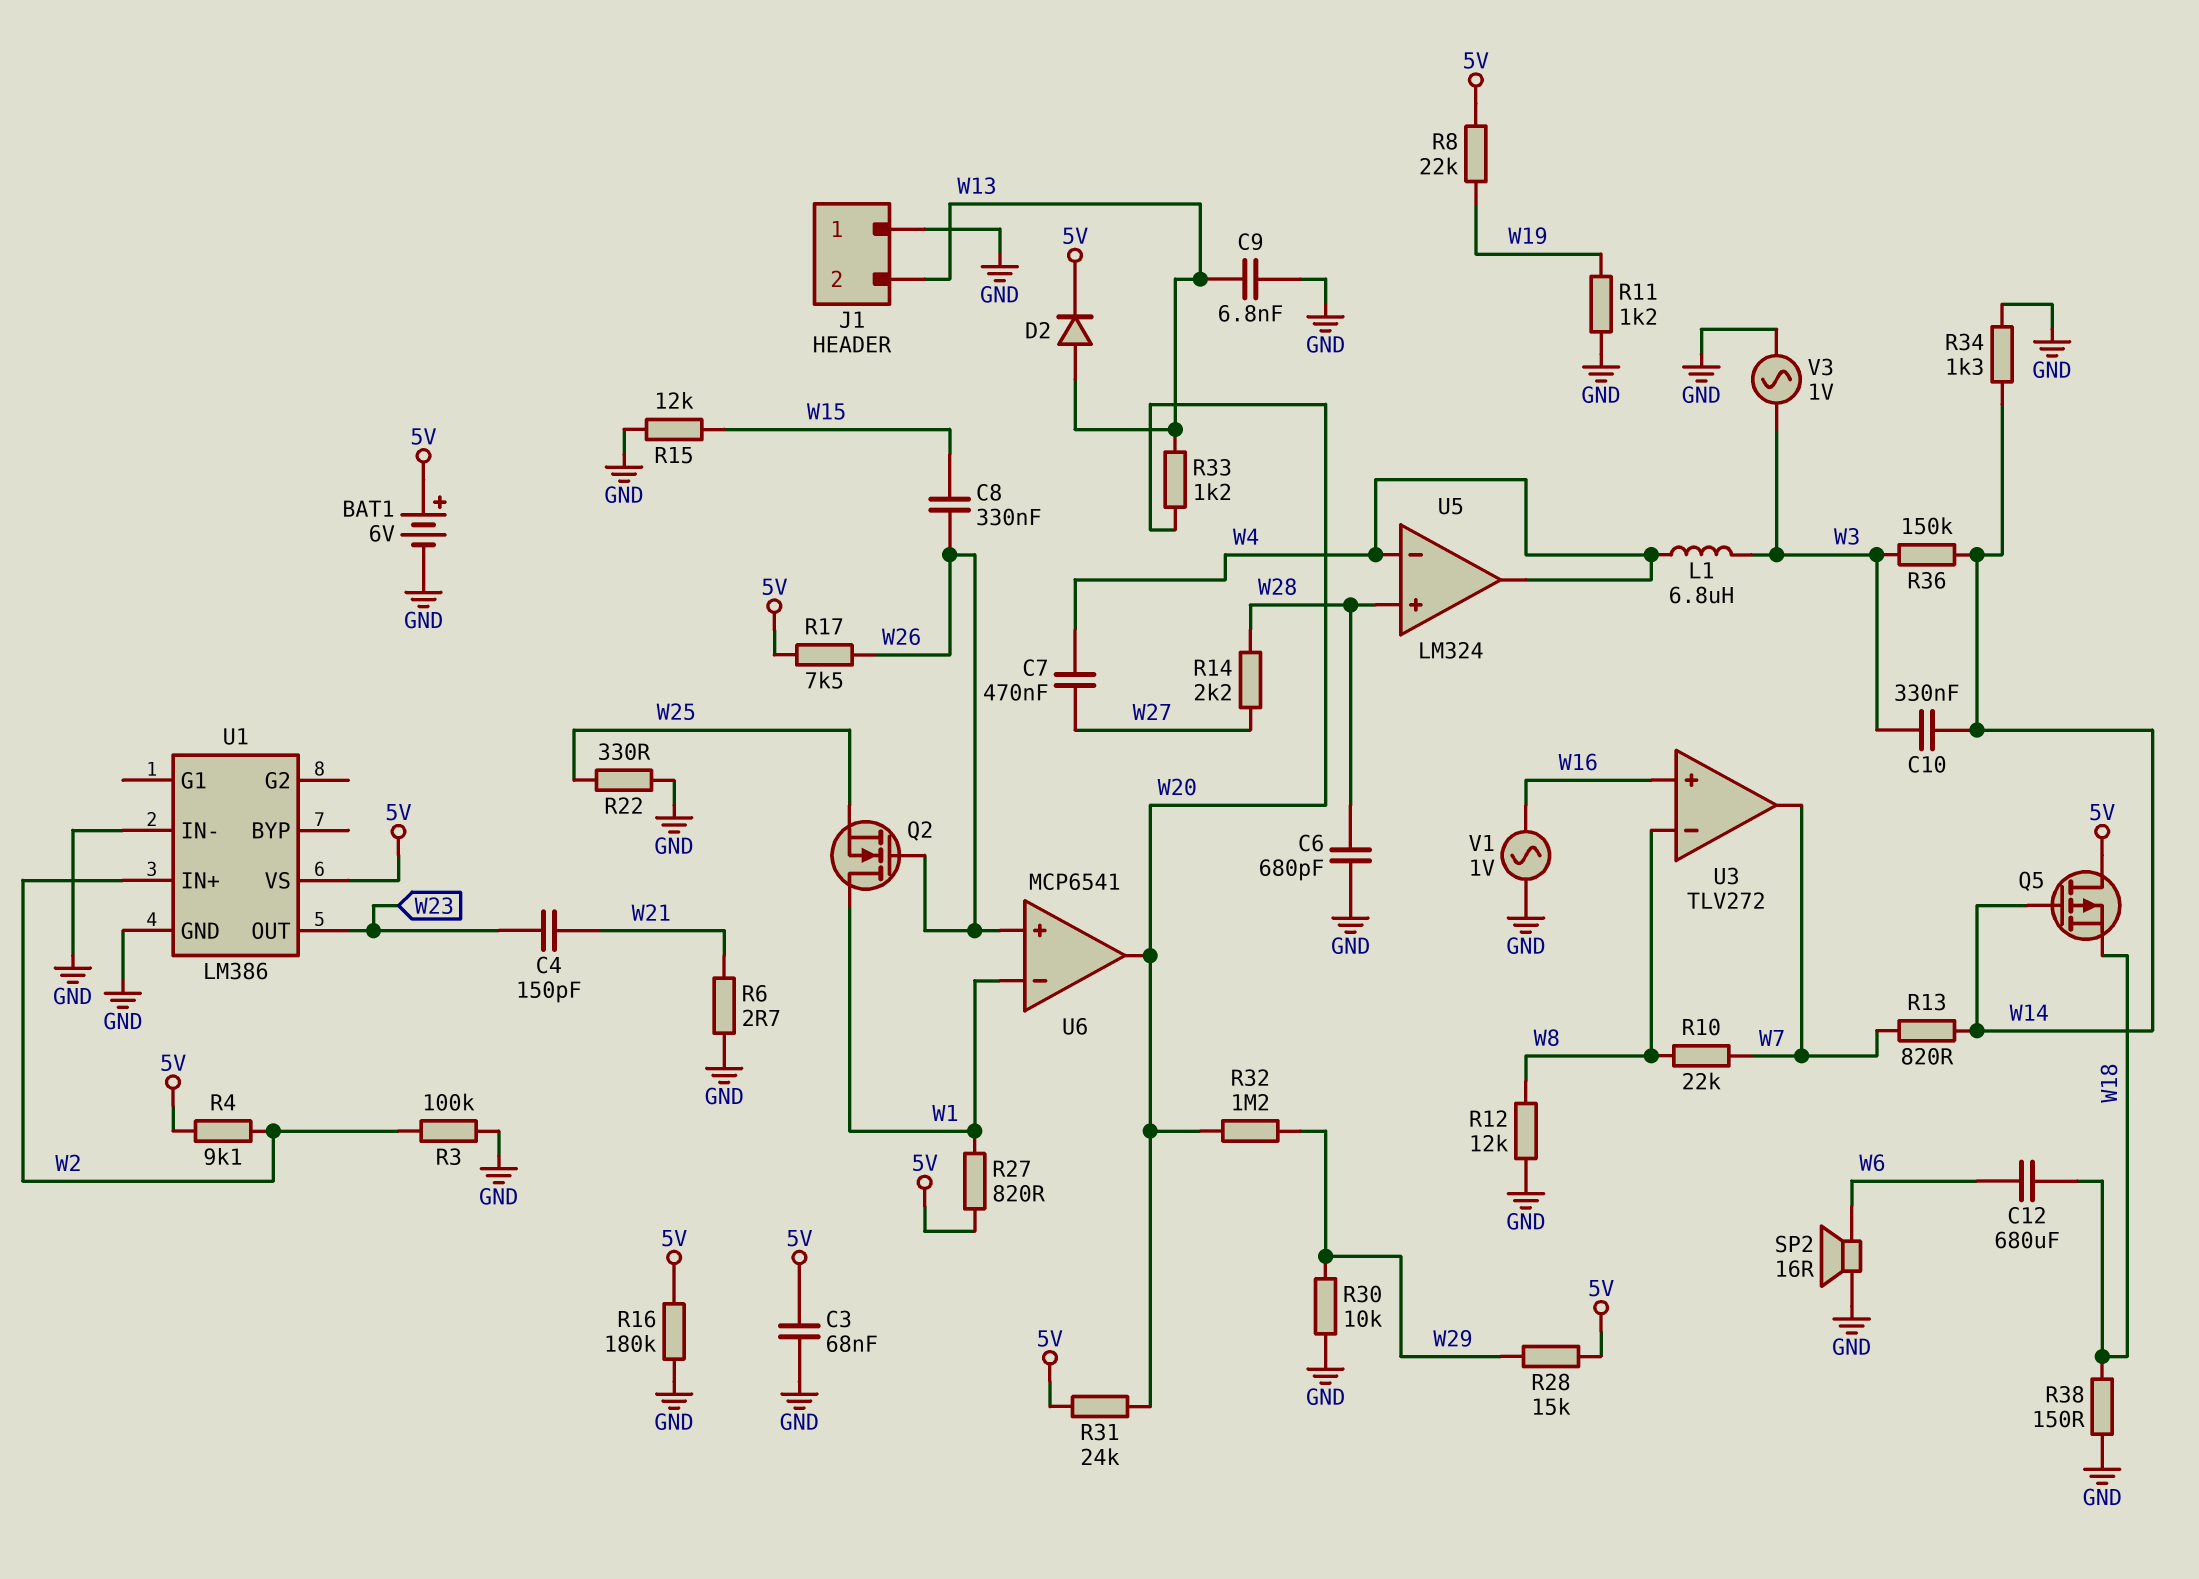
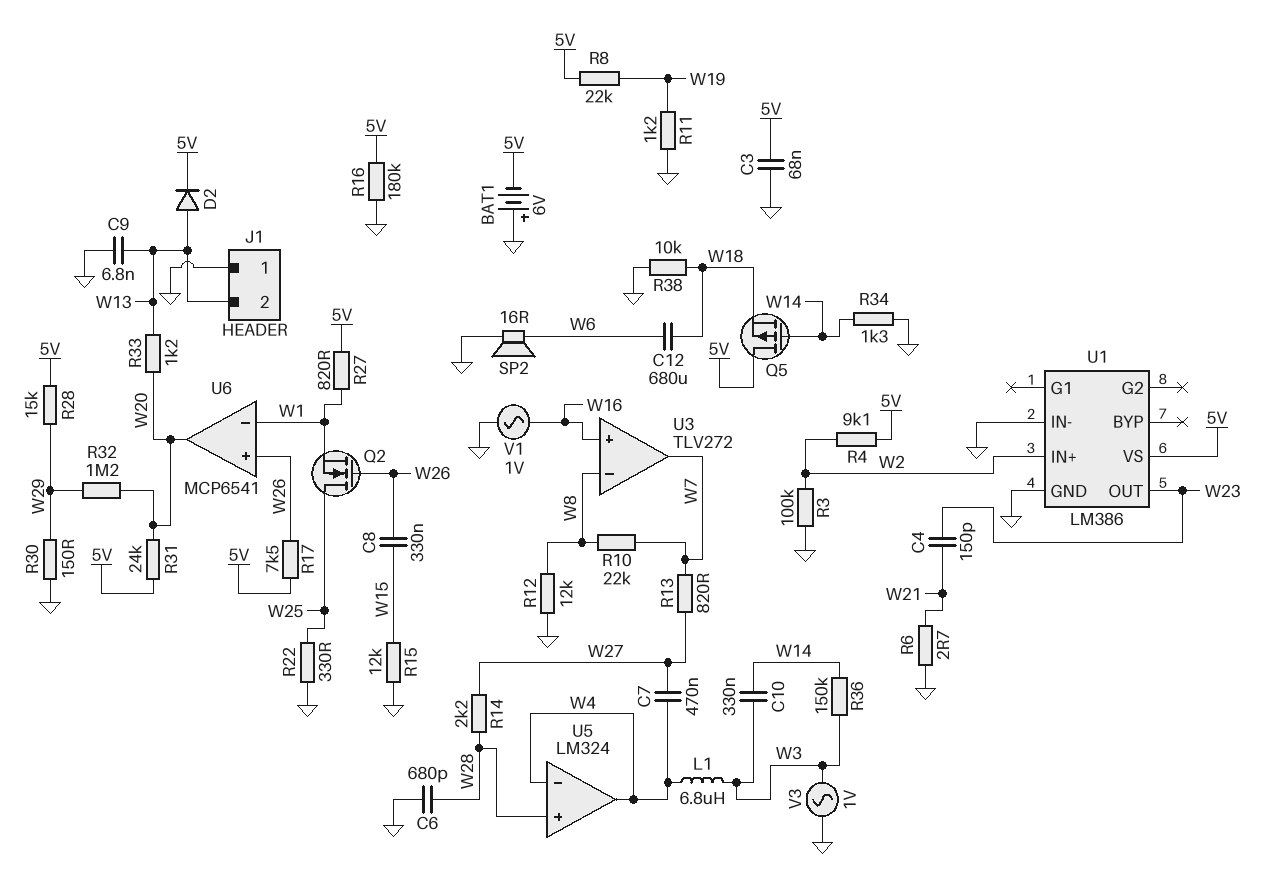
BAT1: 6V (plus 5V, minus GND) -> 6V (plus GND, minus 5V)
Q2: NMOS (G W26, D W1, S W25) -> NMOS (G W26, D W25, S W1)
R13: 820 (W7, W14) -> 820 (W7, W27)
R30: 10k (GND, W29) -> 150 (GND, W29)
R38: 150 (GND, W18) -> 10k (GND, W18)

